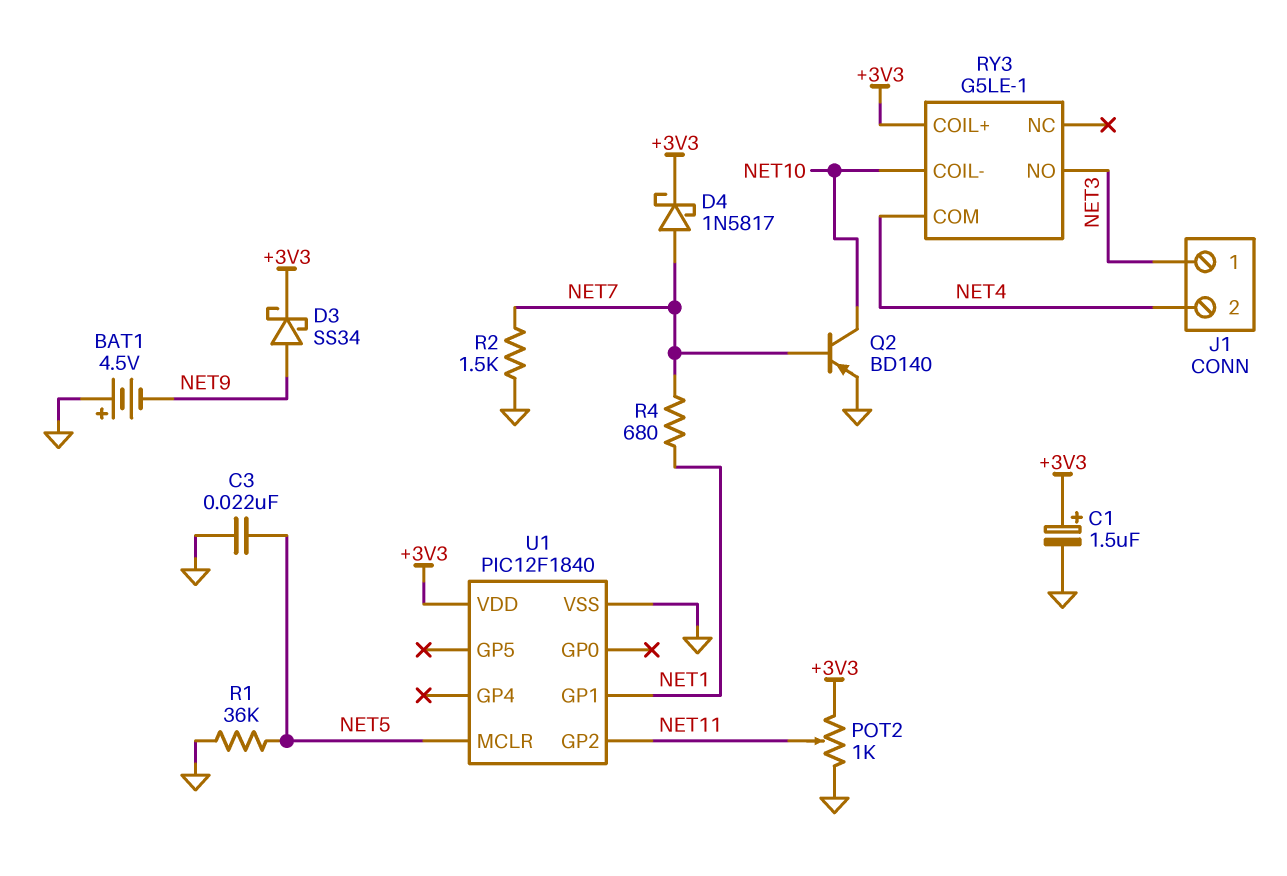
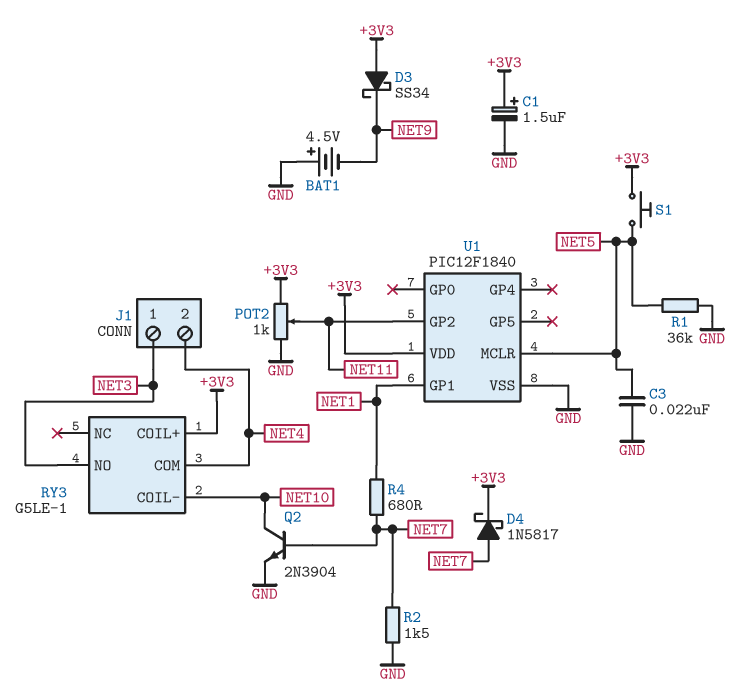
D3: schottky SS34 (A NET9, K +3V3) -> schottky SS34 (A +3V3, K NET9)
Q2: PNP BD140 (B NET7, C NET10, E GND) -> NPN 2N3904 (B NET7, C NET10, E GND)
S1: none -> button (+3V3, NET5)

